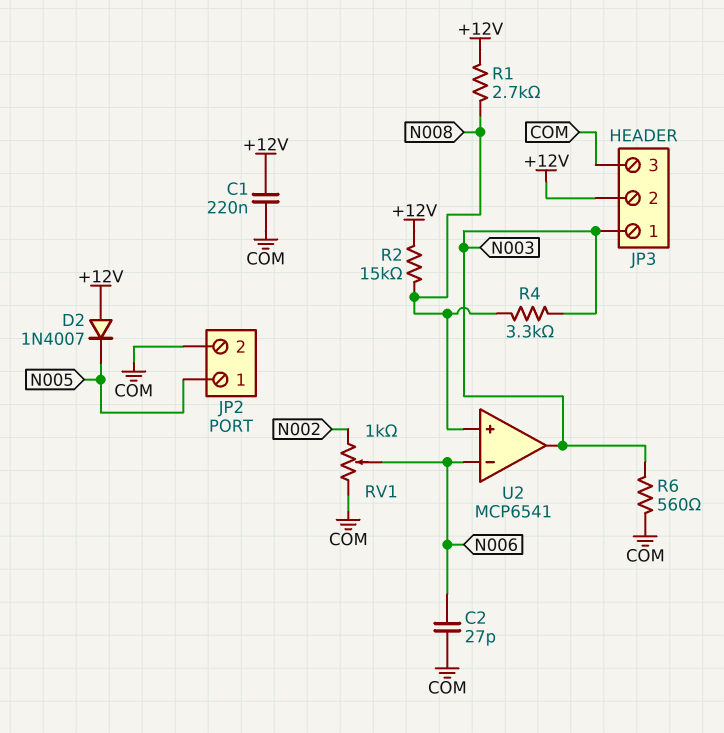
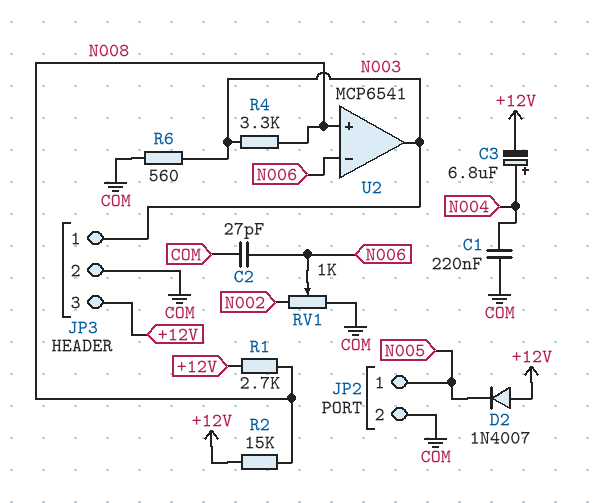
C1: 220nF (+12V, COM) -> 220nF (COM, N004)
C3: none -> 6.8uF (plus N004, minus +12V)
JP3 pin 2: +12V -> COM
JP3 pin 3: COM -> +12V

